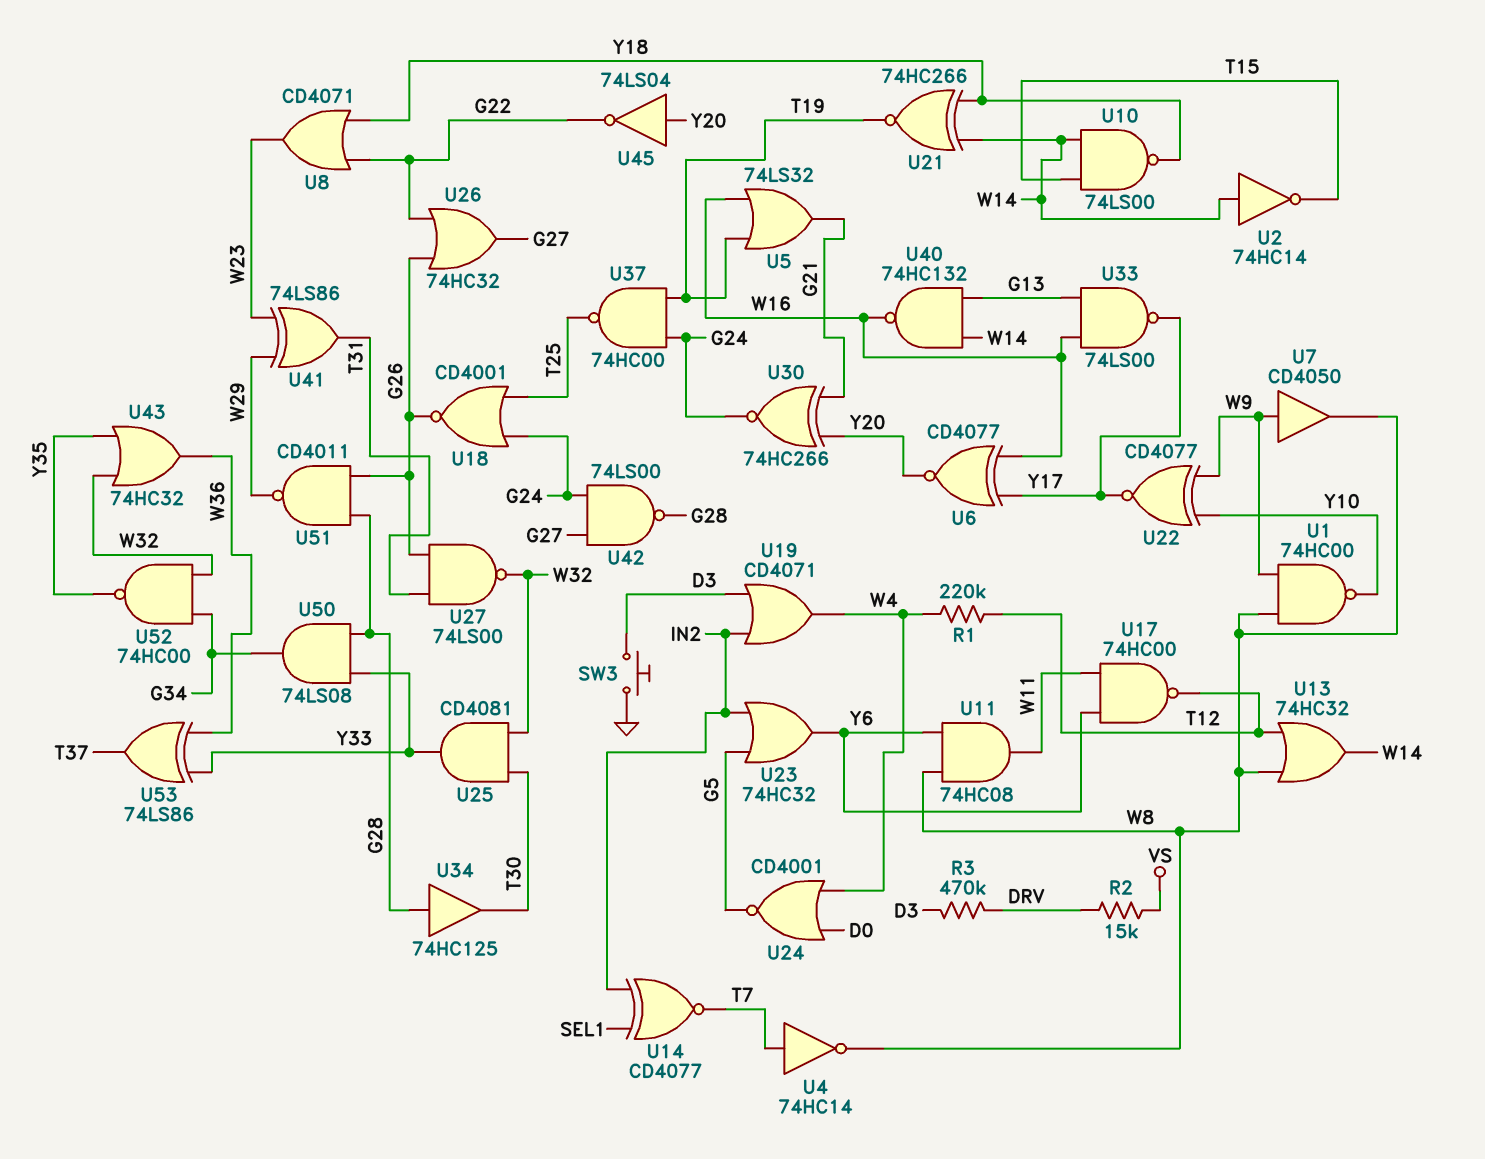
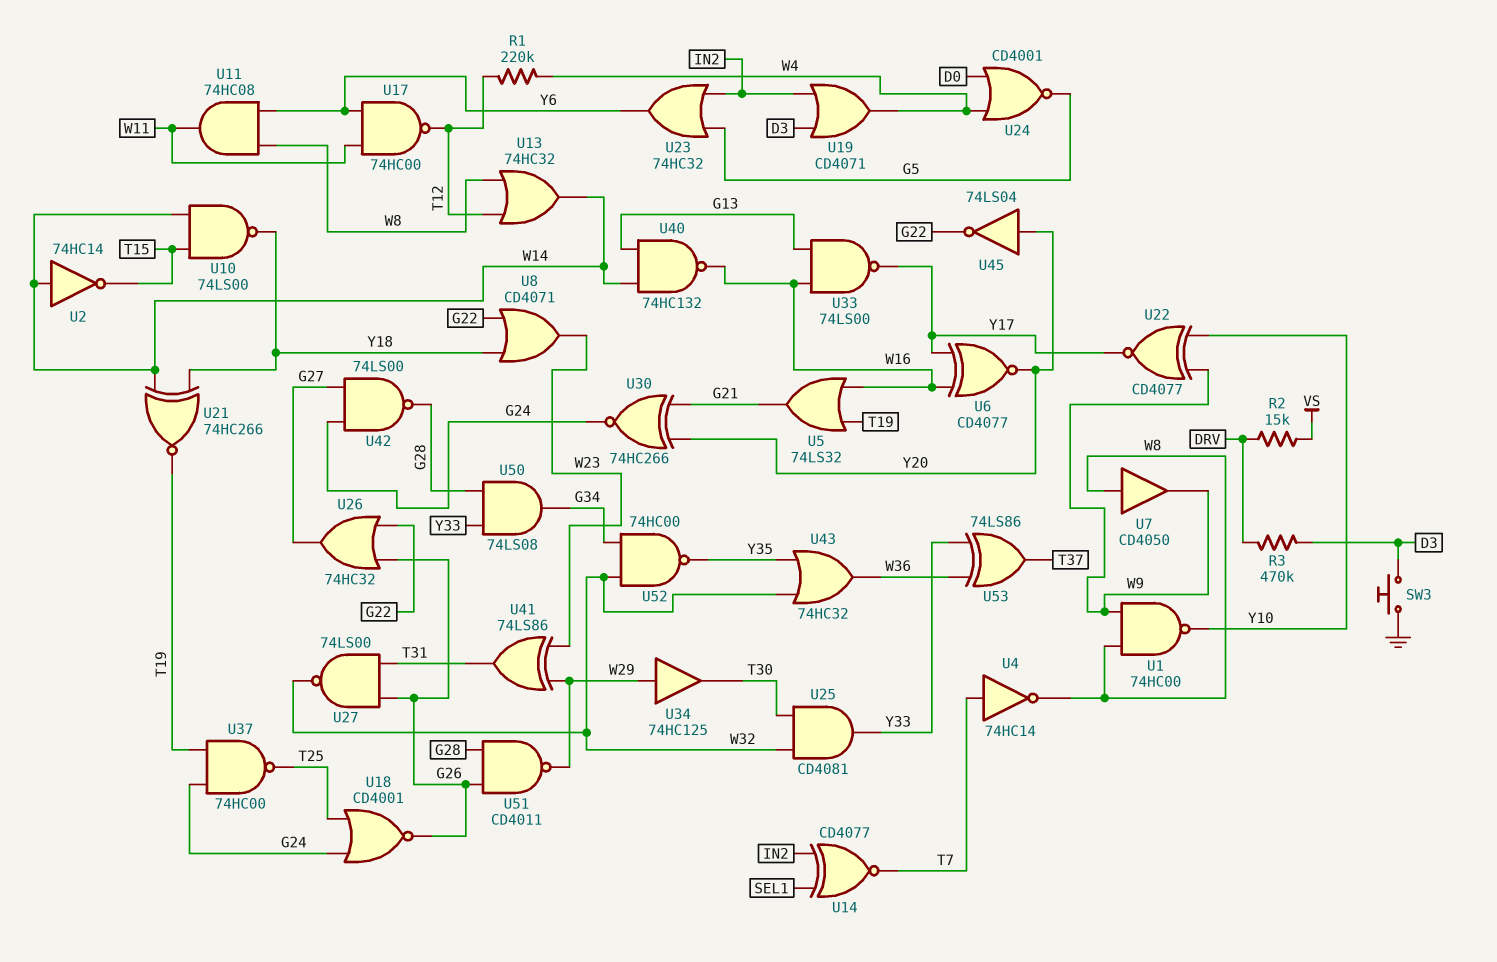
U7: buffer CD4050 (in W9, out W8) -> buffer CD4050 (in W8, out W9)
U34: buffer 74HC125 (in G28, out T30) -> buffer 74HC125 (in W29, out T30)

